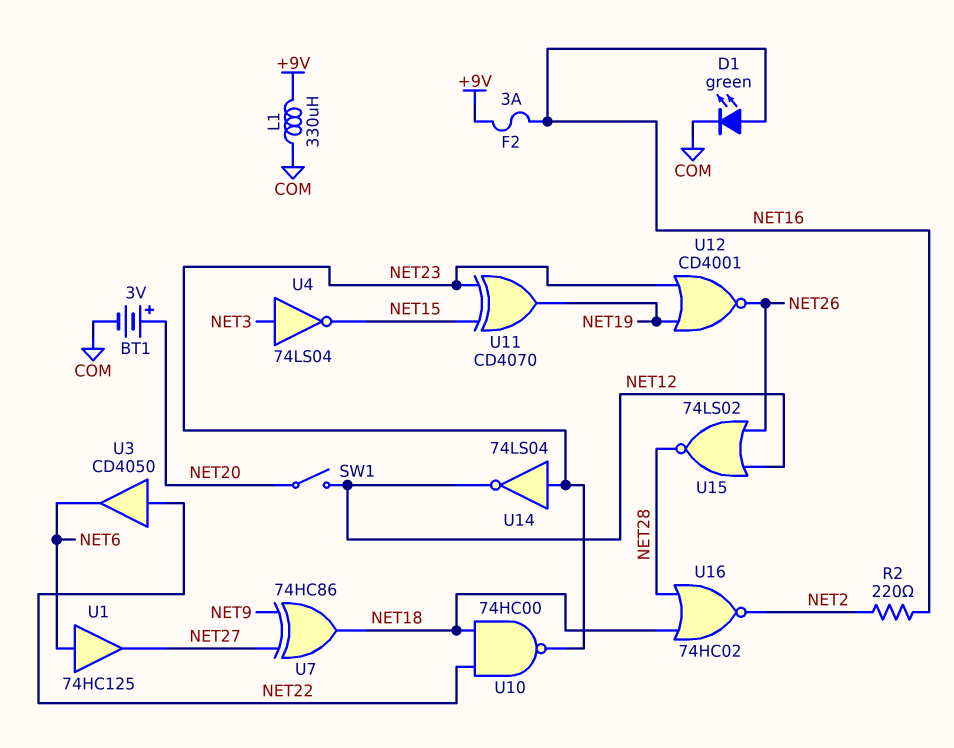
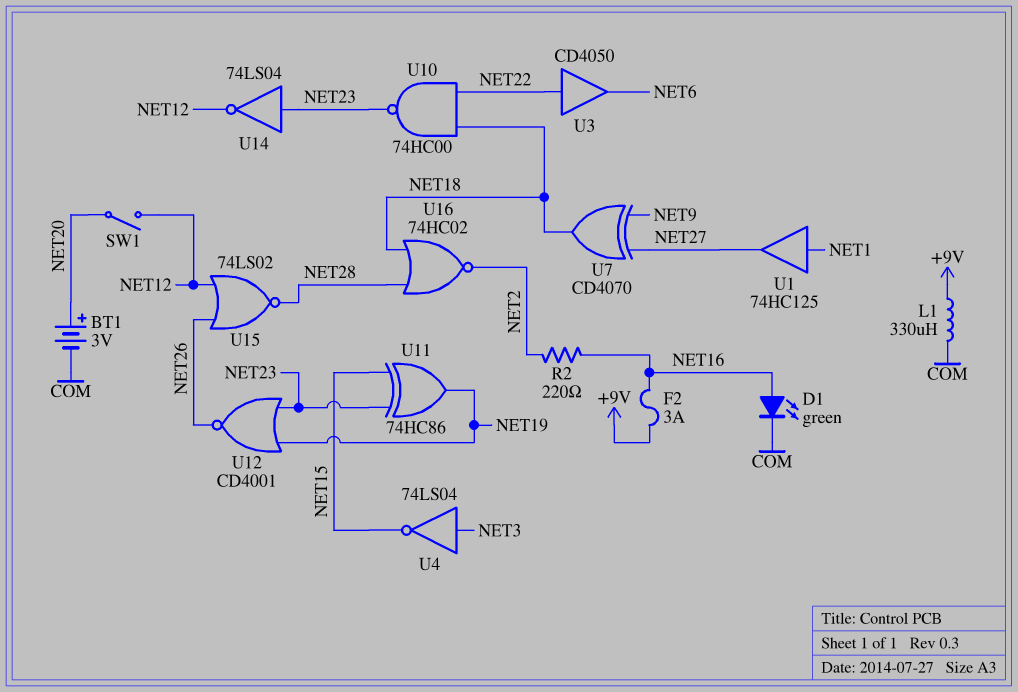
U1: buffer 74HC125 (in NET6, out NET27) -> buffer 74HC125 (in NET1, out NET27)
U7: XOR 74HC86 (in NET9, in NET27, out NET18) -> XOR CD4070 (in NET9, in NET27, out NET18)
U11: XOR CD4070 (in NET15, in NET23, out NET19) -> XOR 74HC86 (in NET15, in NET23, out NET19)

